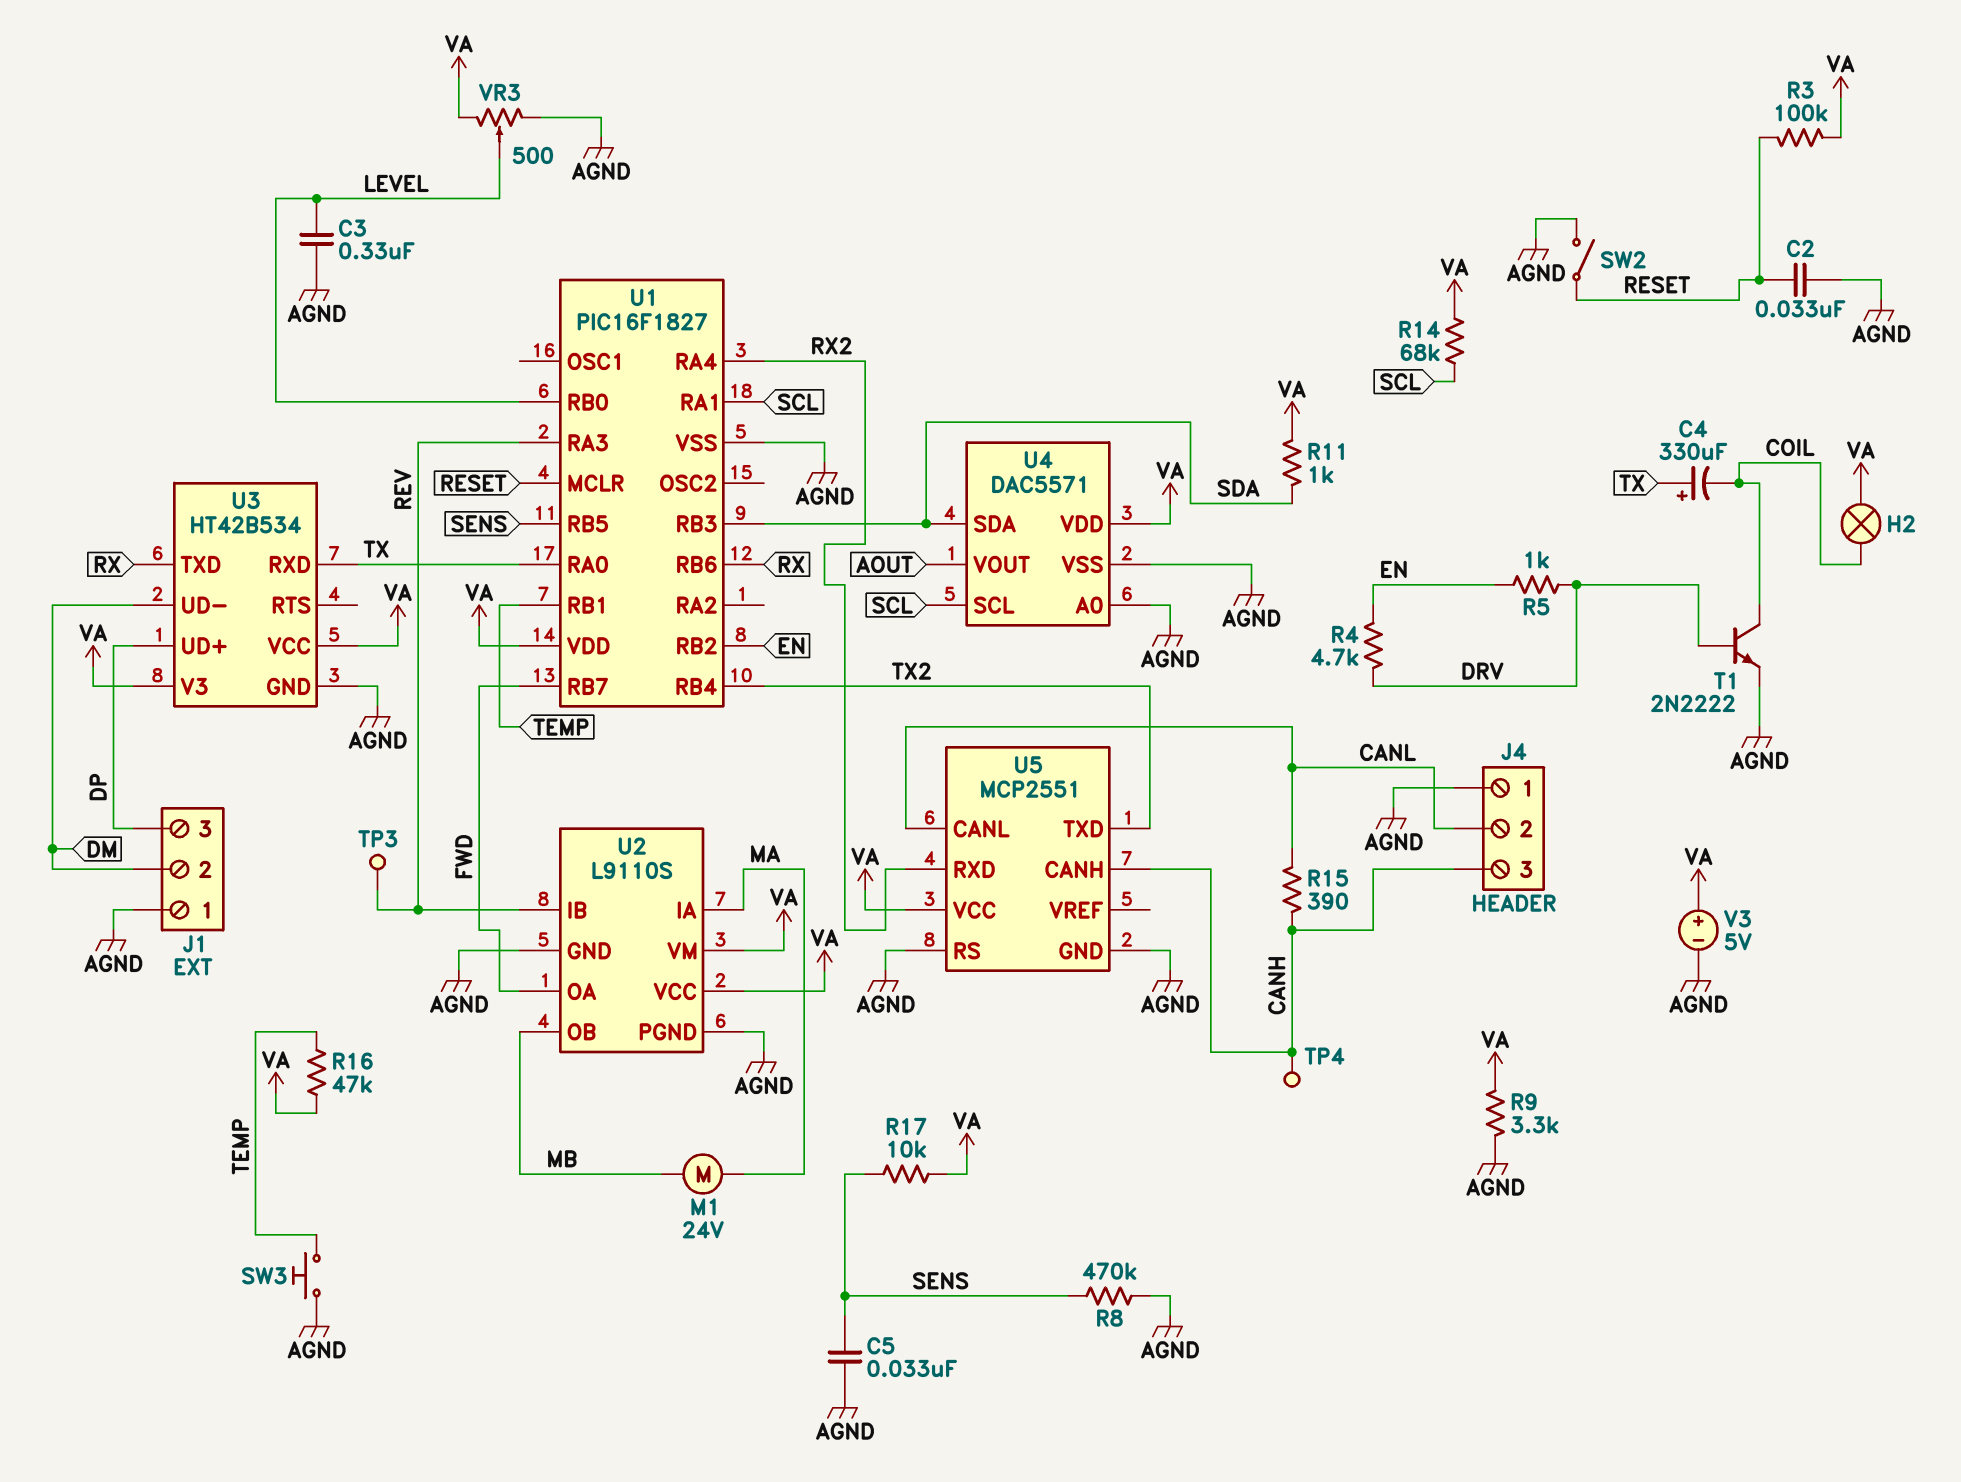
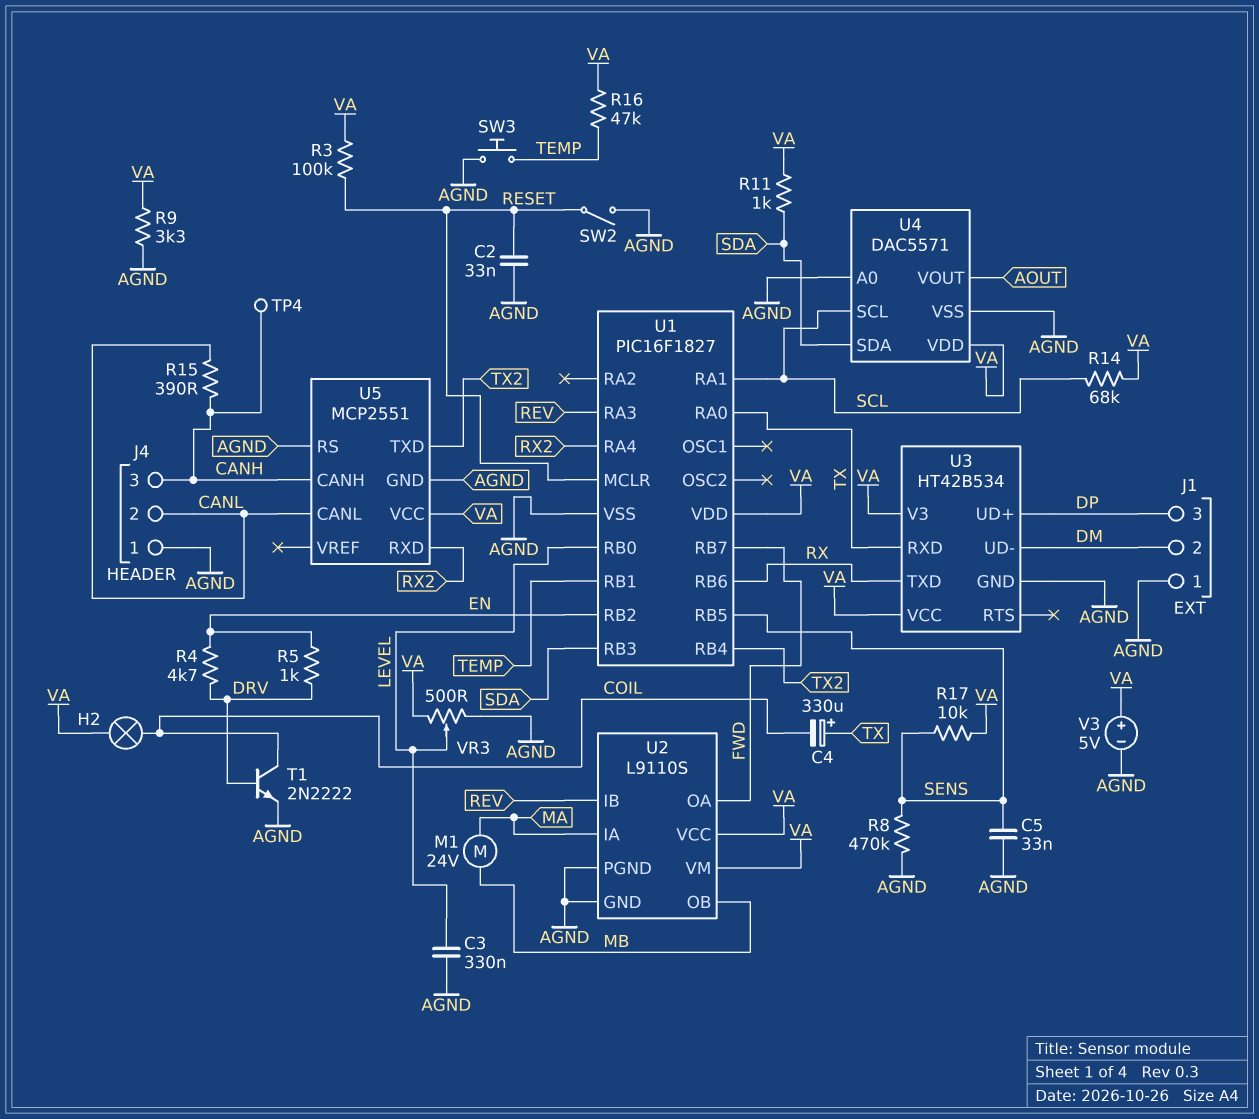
TP3: test point (REV) -> none

